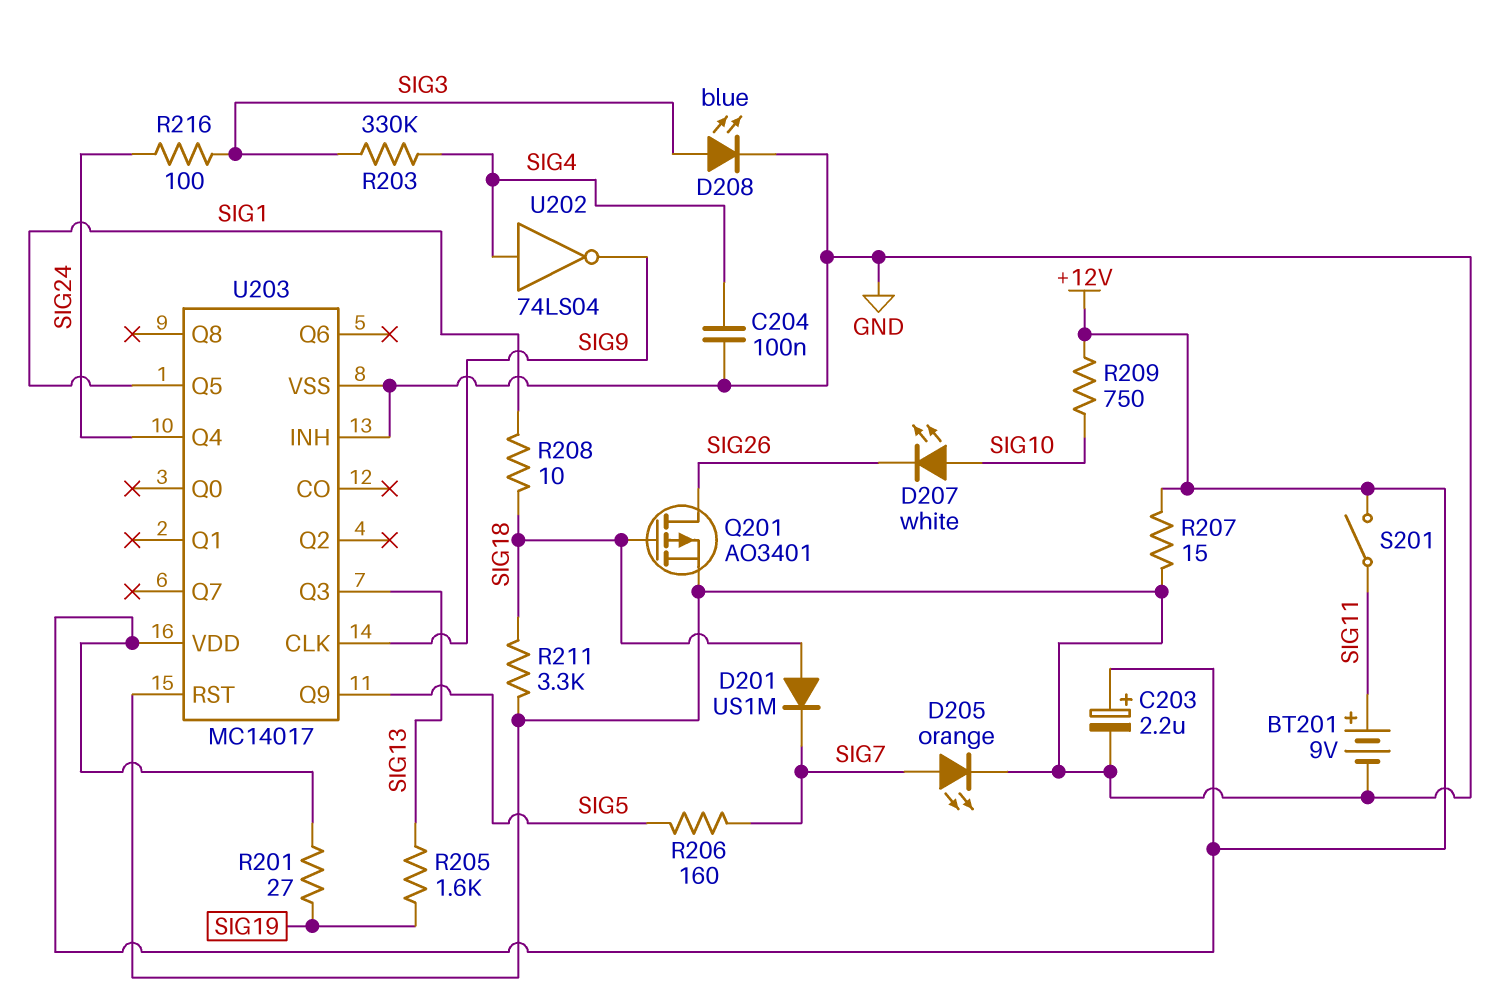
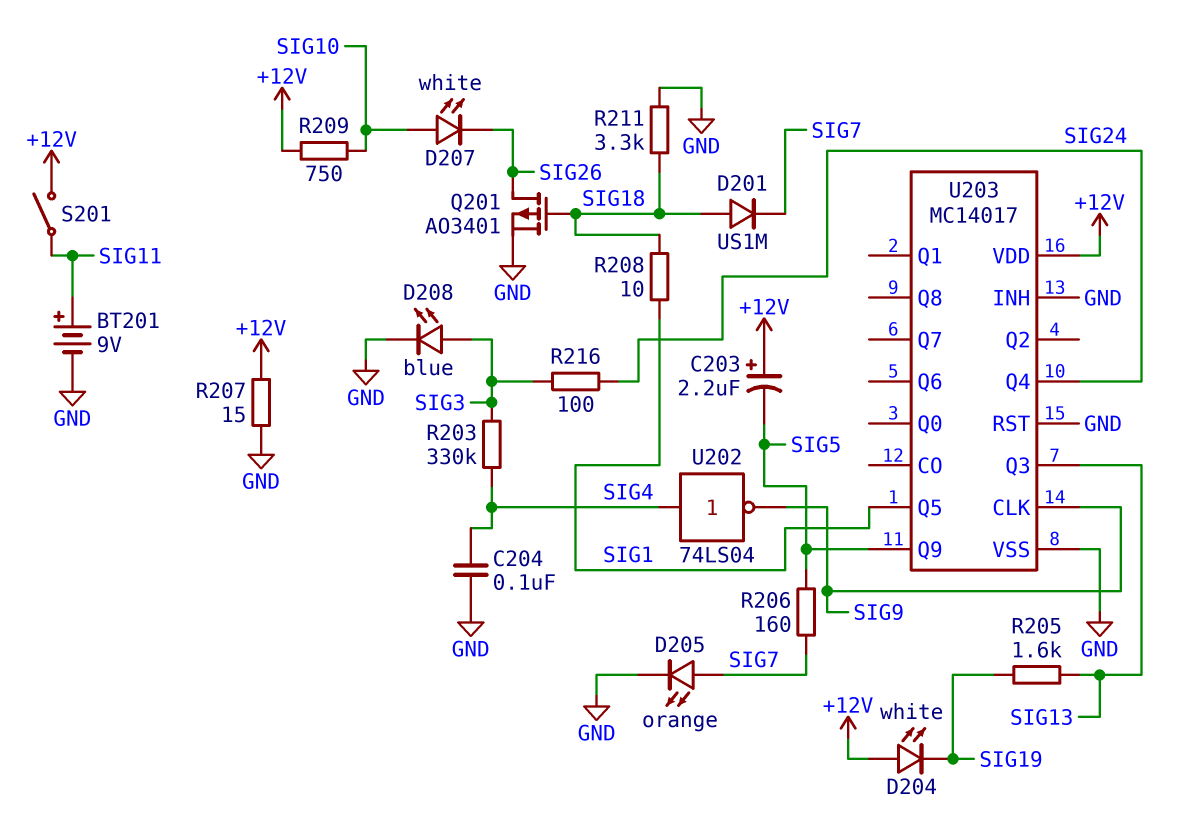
C203: 2.2uF (plus +12V, minus GND) -> 2.2uF (plus +12V, minus SIG5)
D204: none -> LED white (A +12V, K SIG19)
R201: 27 (+12V, SIG19) -> none

